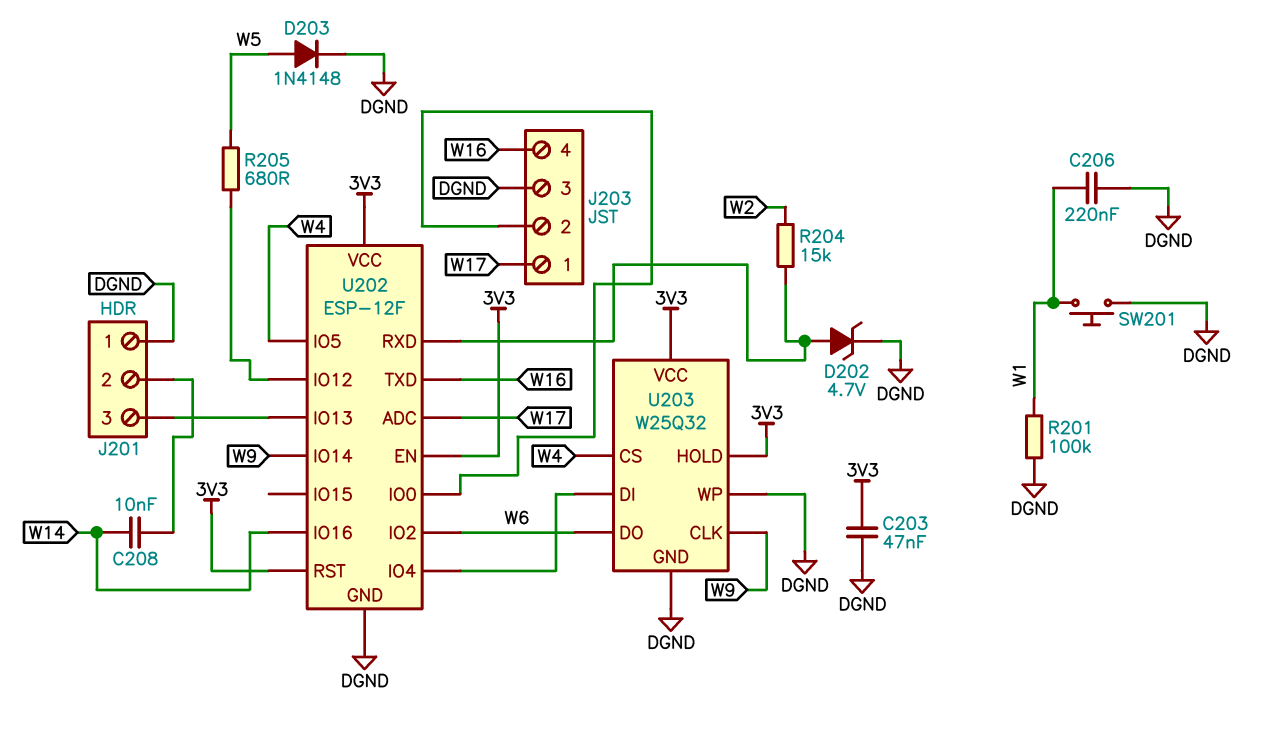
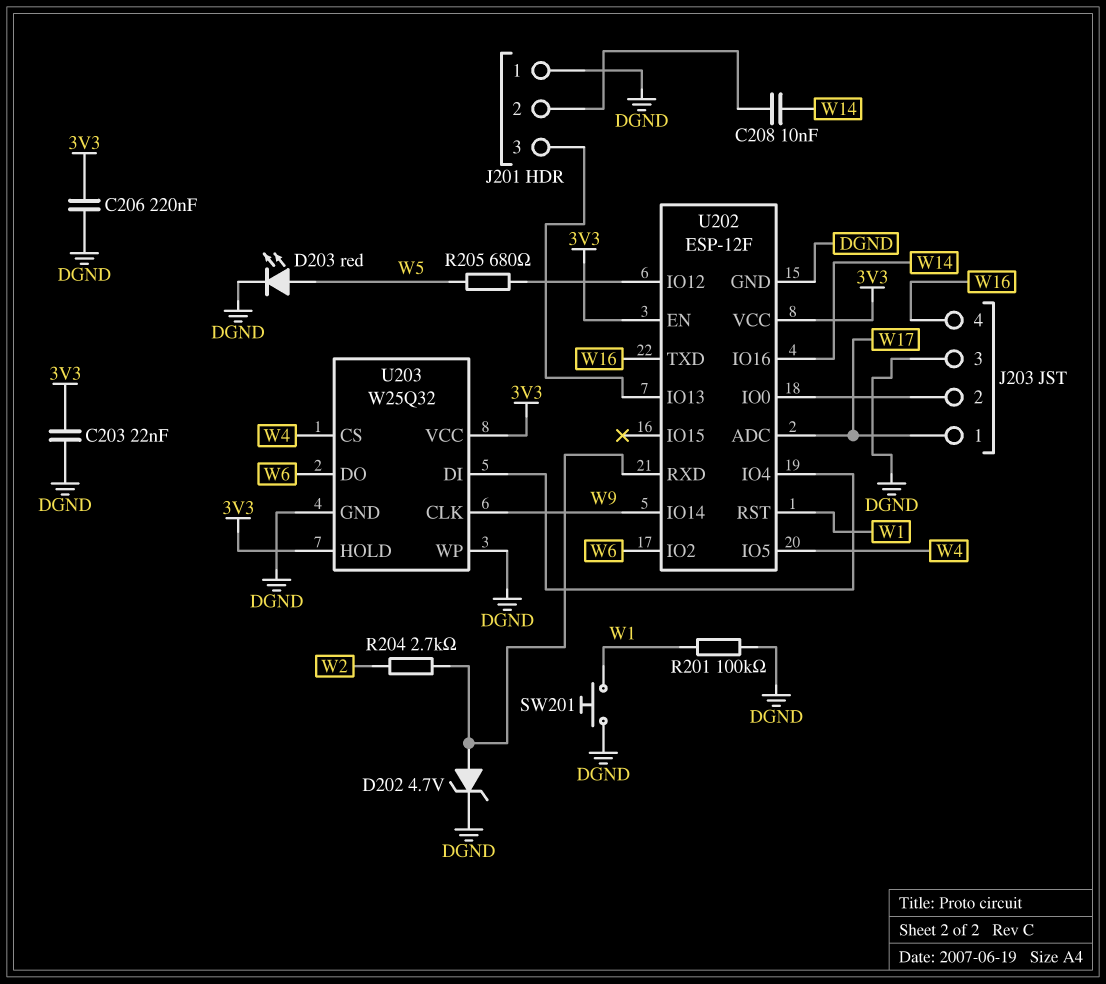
C203: 47nF (3V3, DGND) -> 22nF (3V3, DGND)
C206: 220nF (DGND, W1) -> 220nF (3V3, DGND)
D203: diode 1N4148 (A W5, K DGND) -> LED red (A W5, K DGND)
R204: 15k (U202/RXD, W2) -> 2.7k (U202/RXD, W2)
U202 pin RST: 3V3 -> W1

